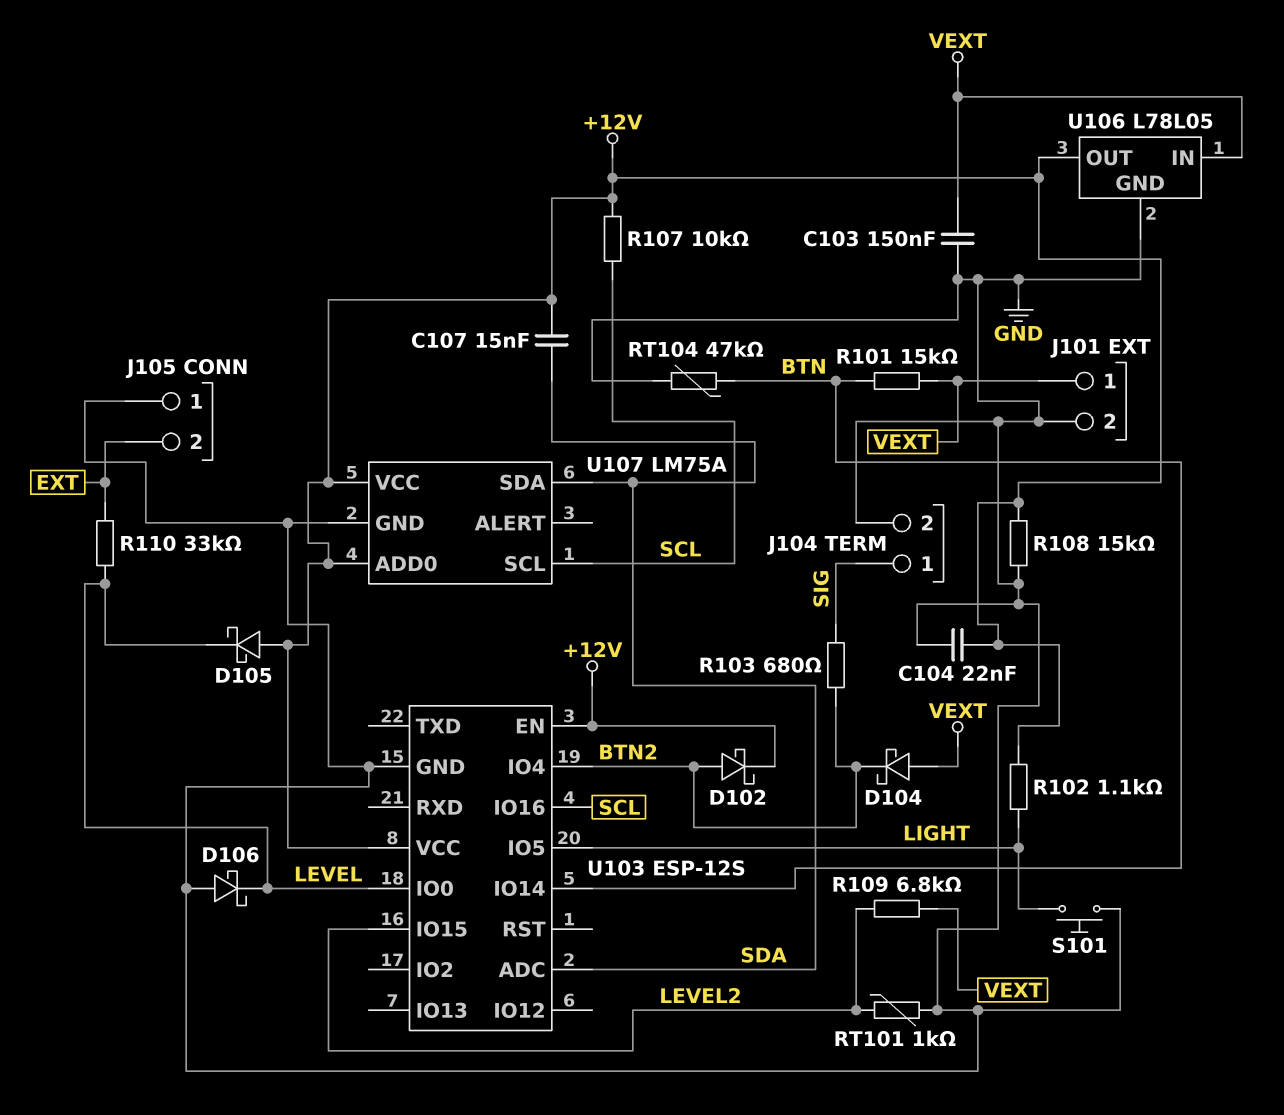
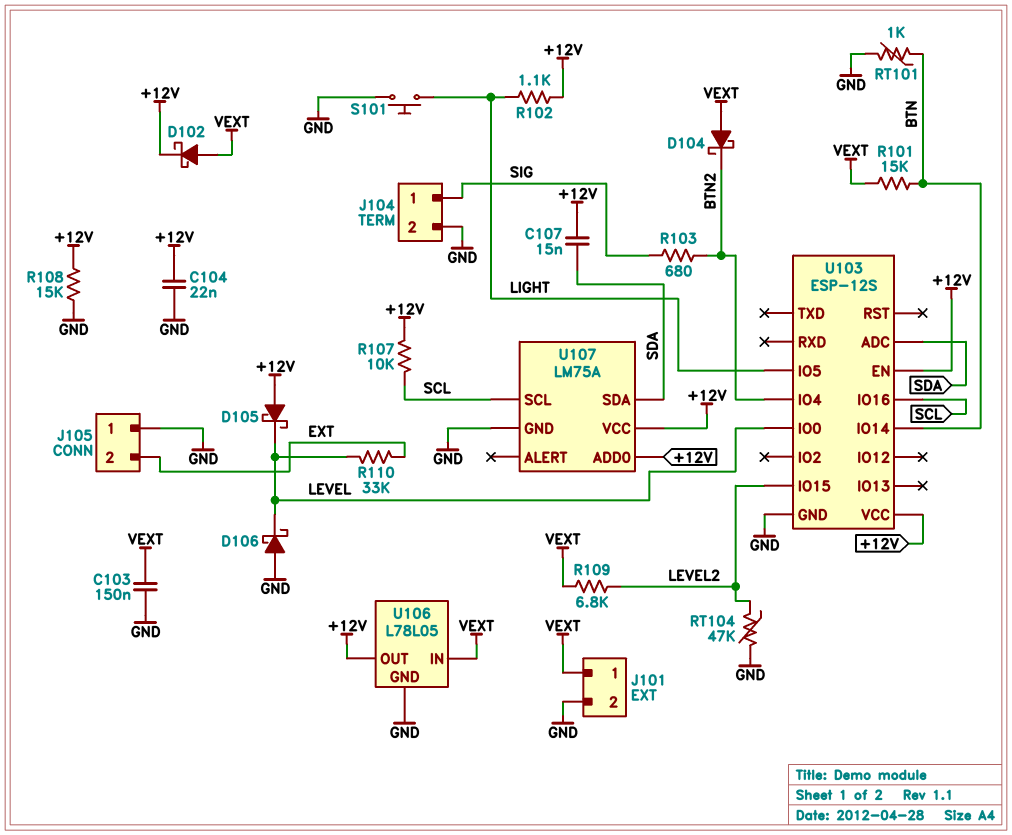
D102: schottky (A BTN2, K +12V) -> schottky (A VEXT, K +12V)
RT101: 1k (GND, LEVEL2) -> 1k (BTN, GND)
RT104: 47k (BTN, GND) -> 47k (GND, LEVEL2)

